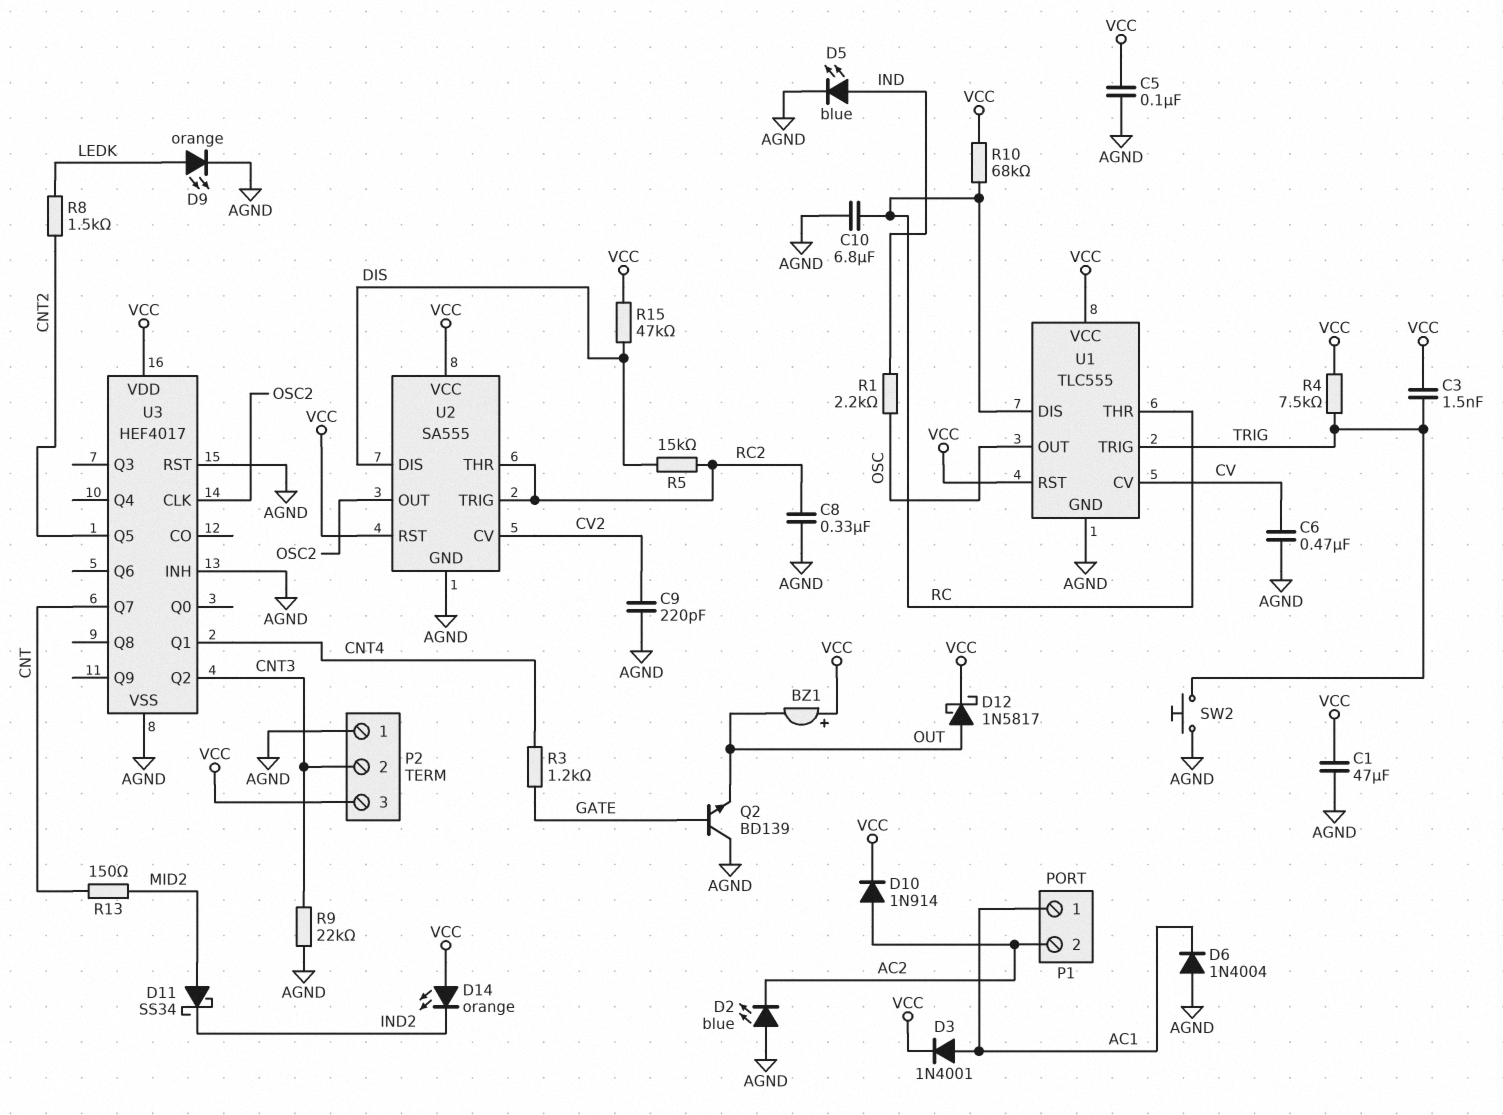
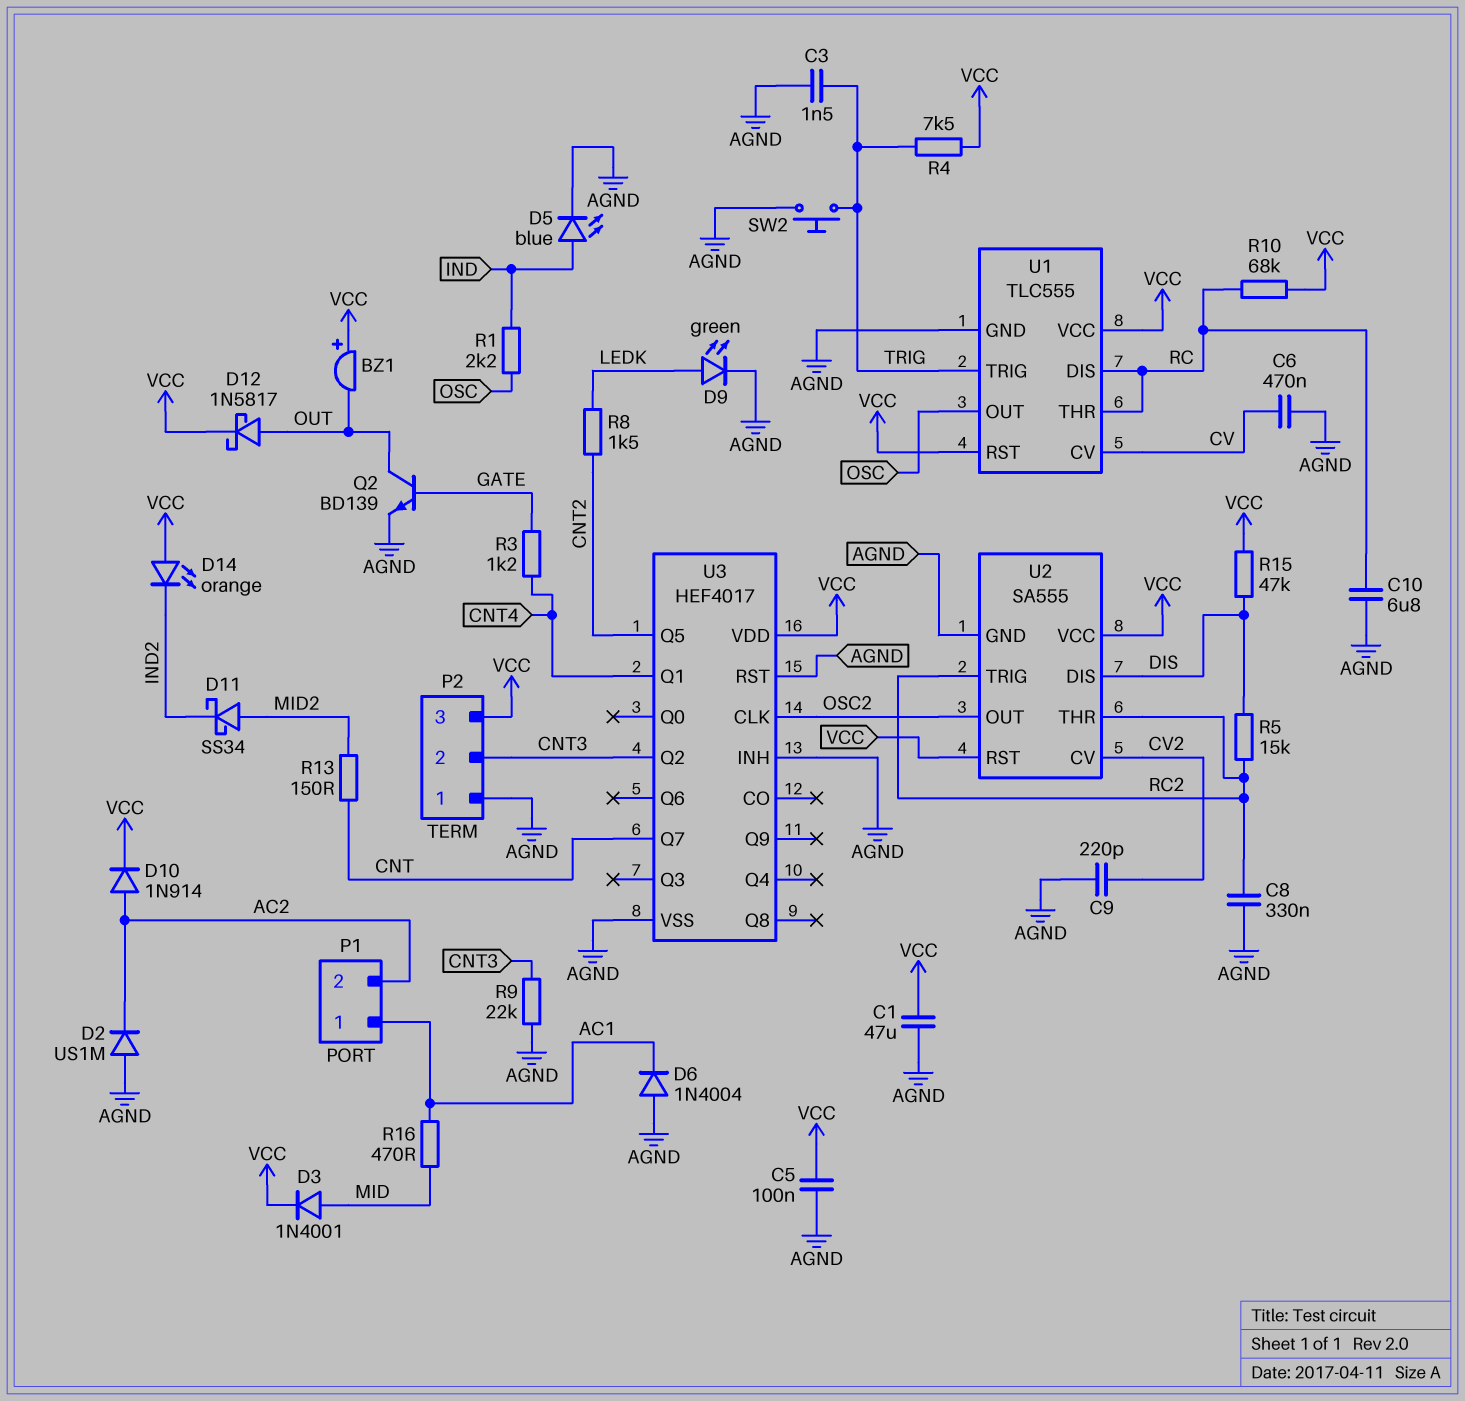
C3: 1.5nF (TRIG, VCC) -> 1.5nF (AGND, TRIG)
D2: LED blue (A AGND, K AC2) -> diode US1M (A AGND, K AC2)
D3: diode 1N4001 (A AC1, K VCC) -> diode 1N4001 (A MID, K VCC)
D9: LED orange (A LEDK, K AGND) -> LED green (A LEDK, K AGND)
Q2: NPN BD139 (B GATE, C AGND, E OUT) -> NPN BD139 (B GATE, C OUT, E AGND)
R16: none -> 470 (AC1, MID)

